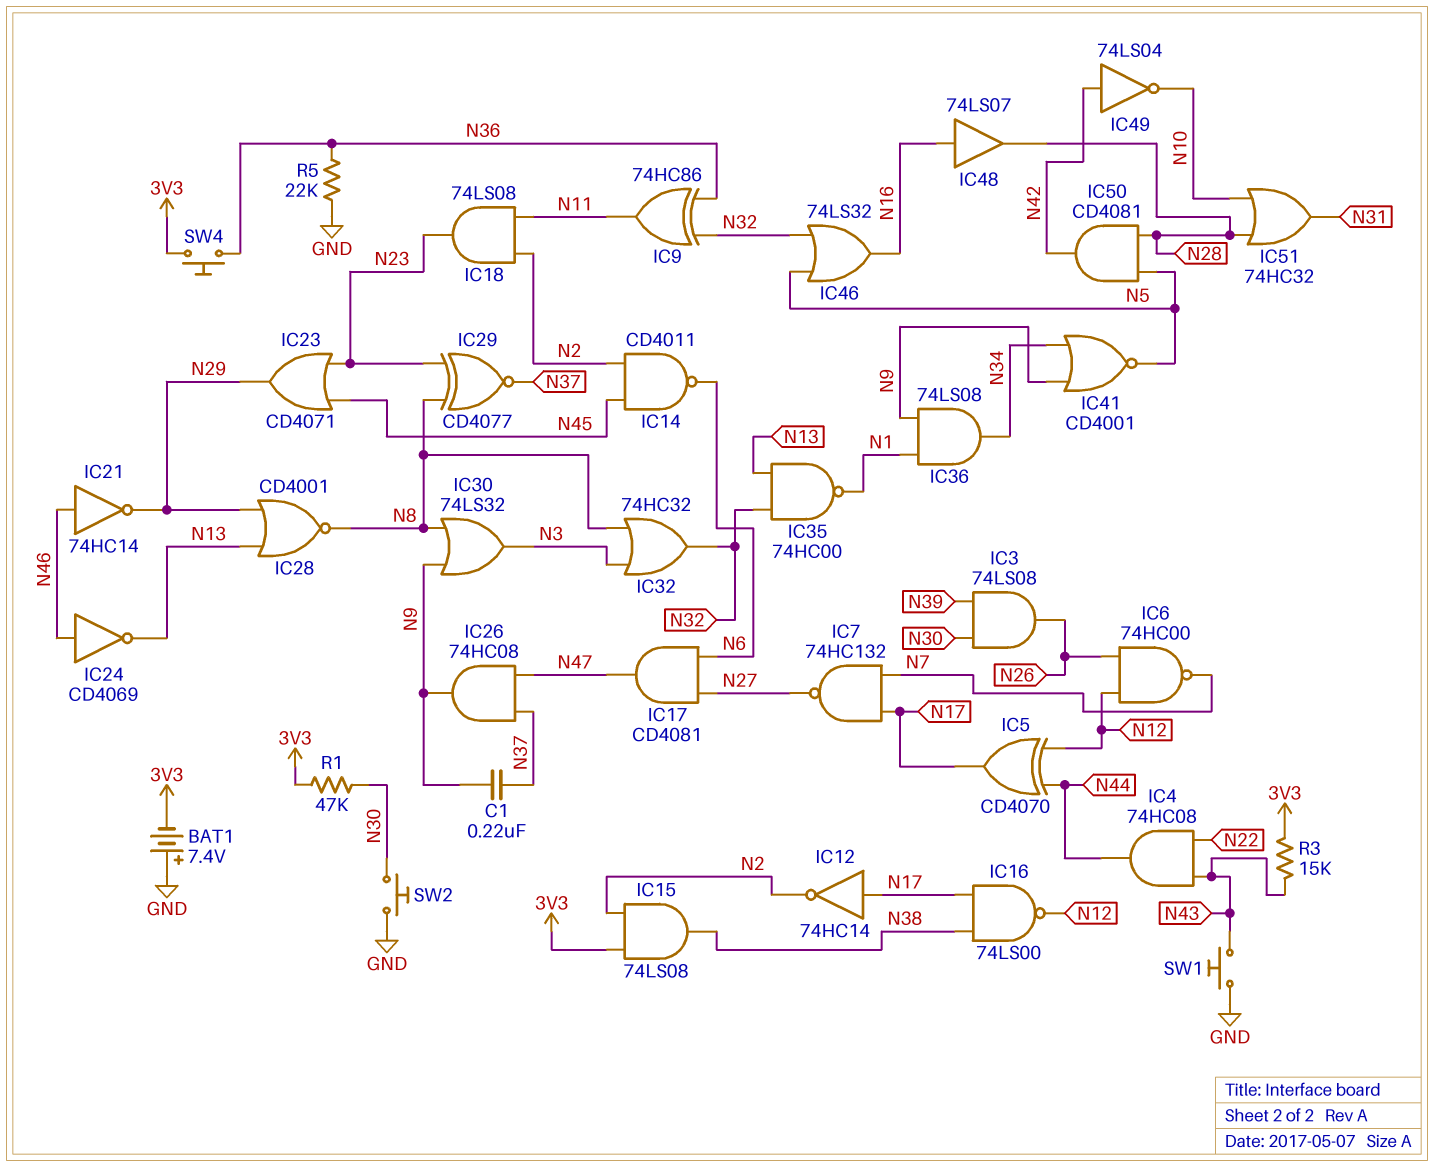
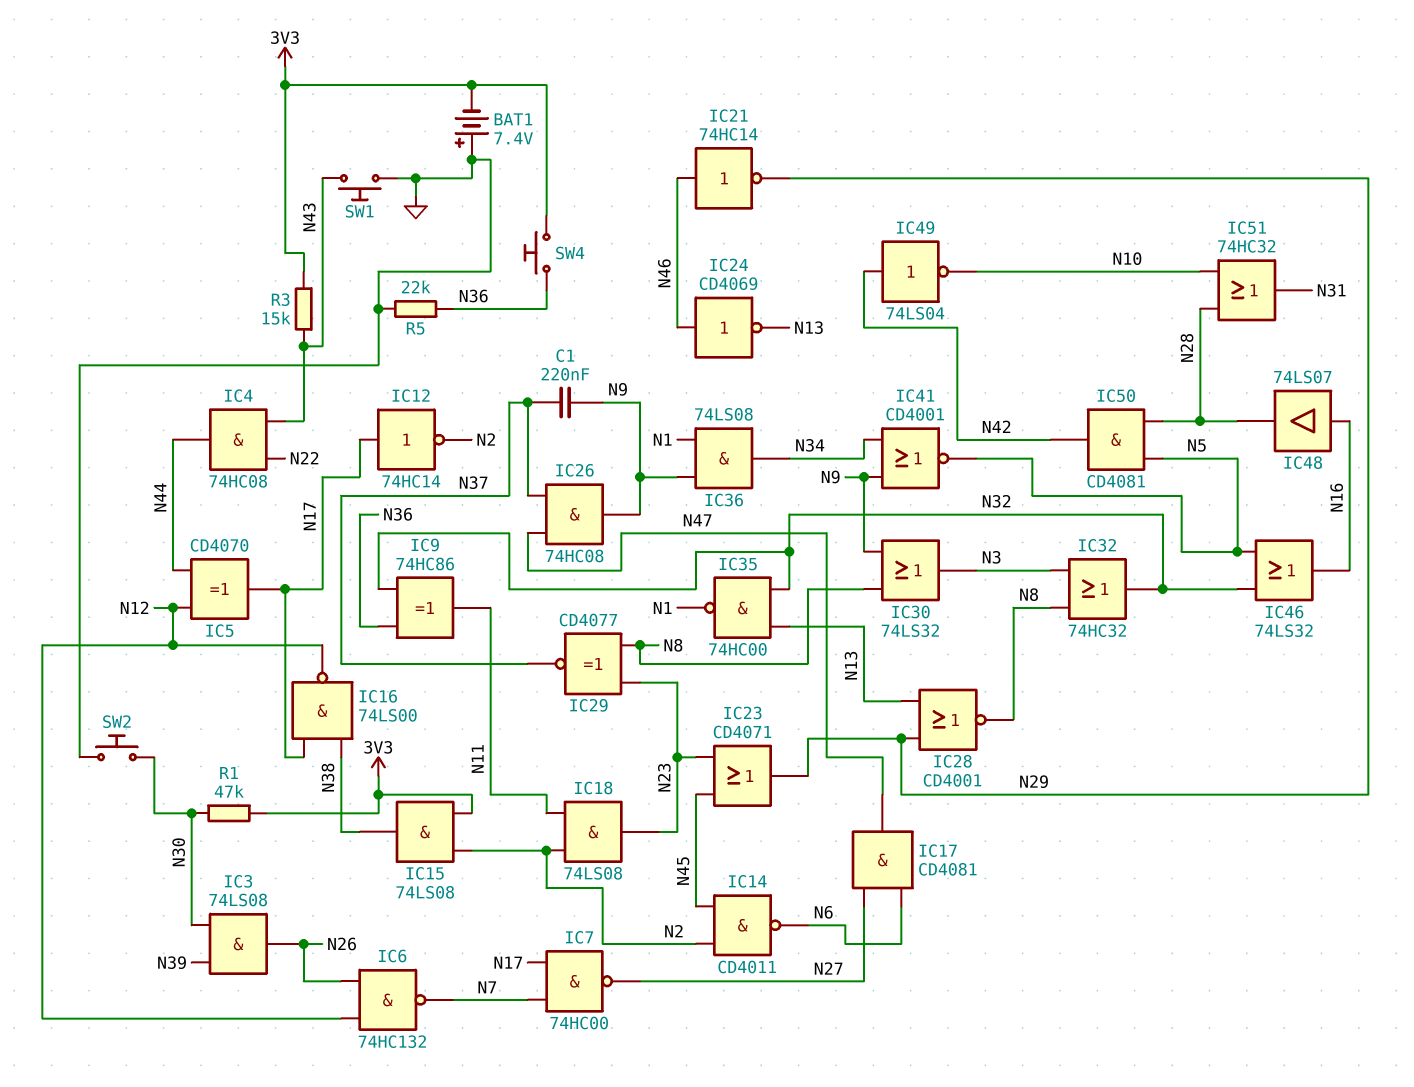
IC6: NAND 74HC00 (in N12, in N26, out N7) -> NAND 74HC132 (in N12, in N26, out N7)
IC7: NAND 74HC132 (in N7, in N17, out N27) -> NAND 74HC00 (in N7, in N17, out N27)

